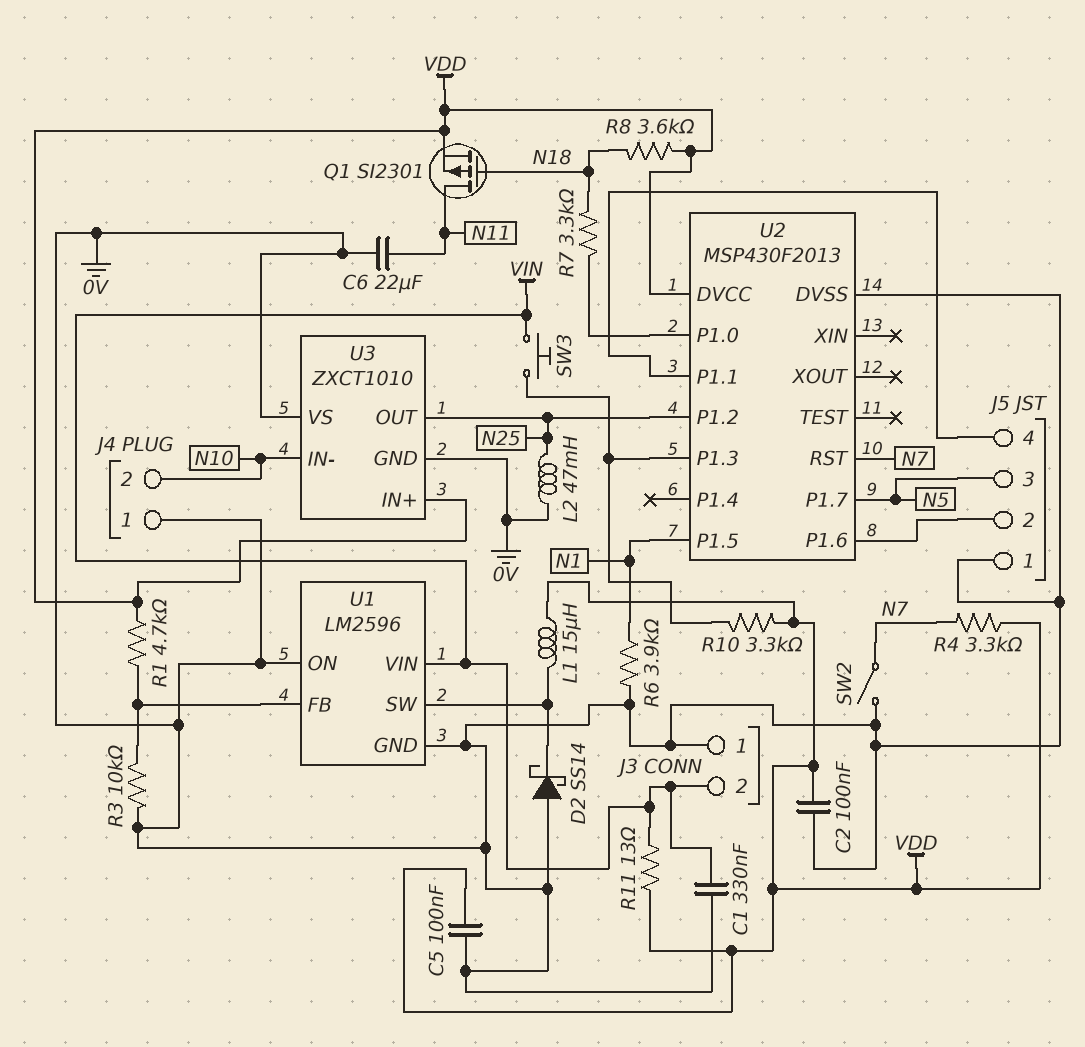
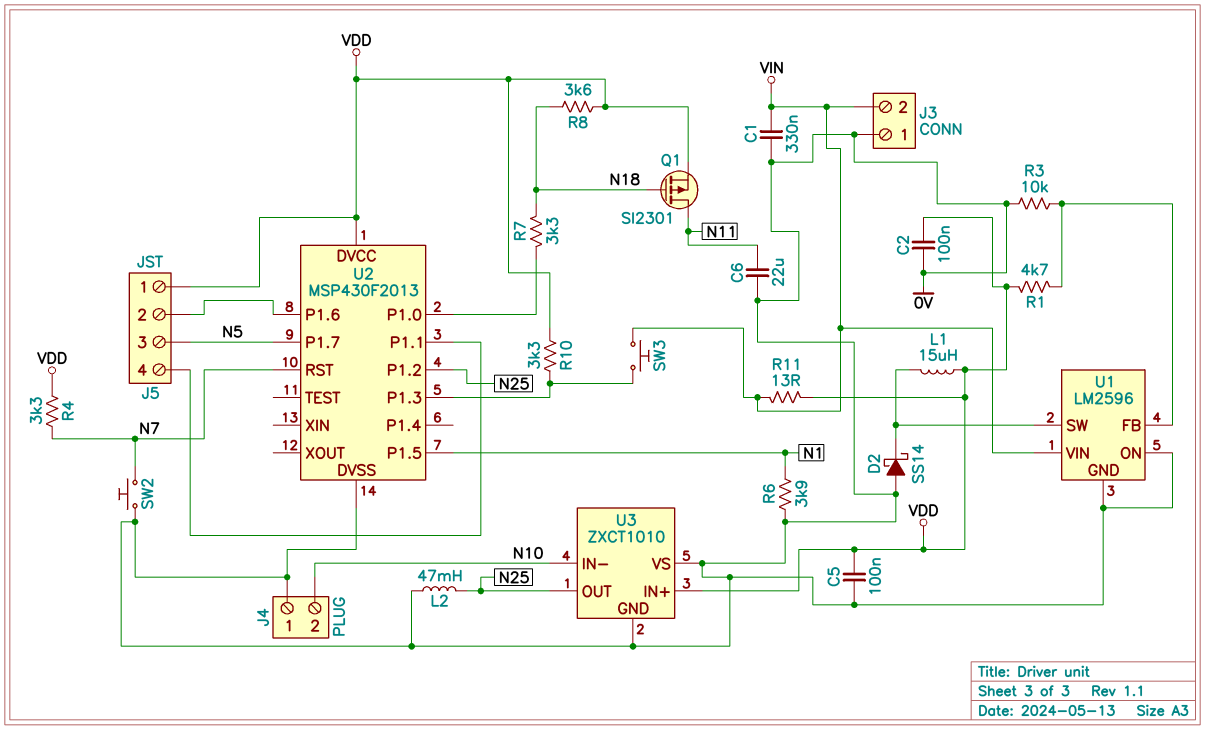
J5 pin 1: 0V -> VDD
SW2: switch (0V, N7) -> button (0V, N7)

